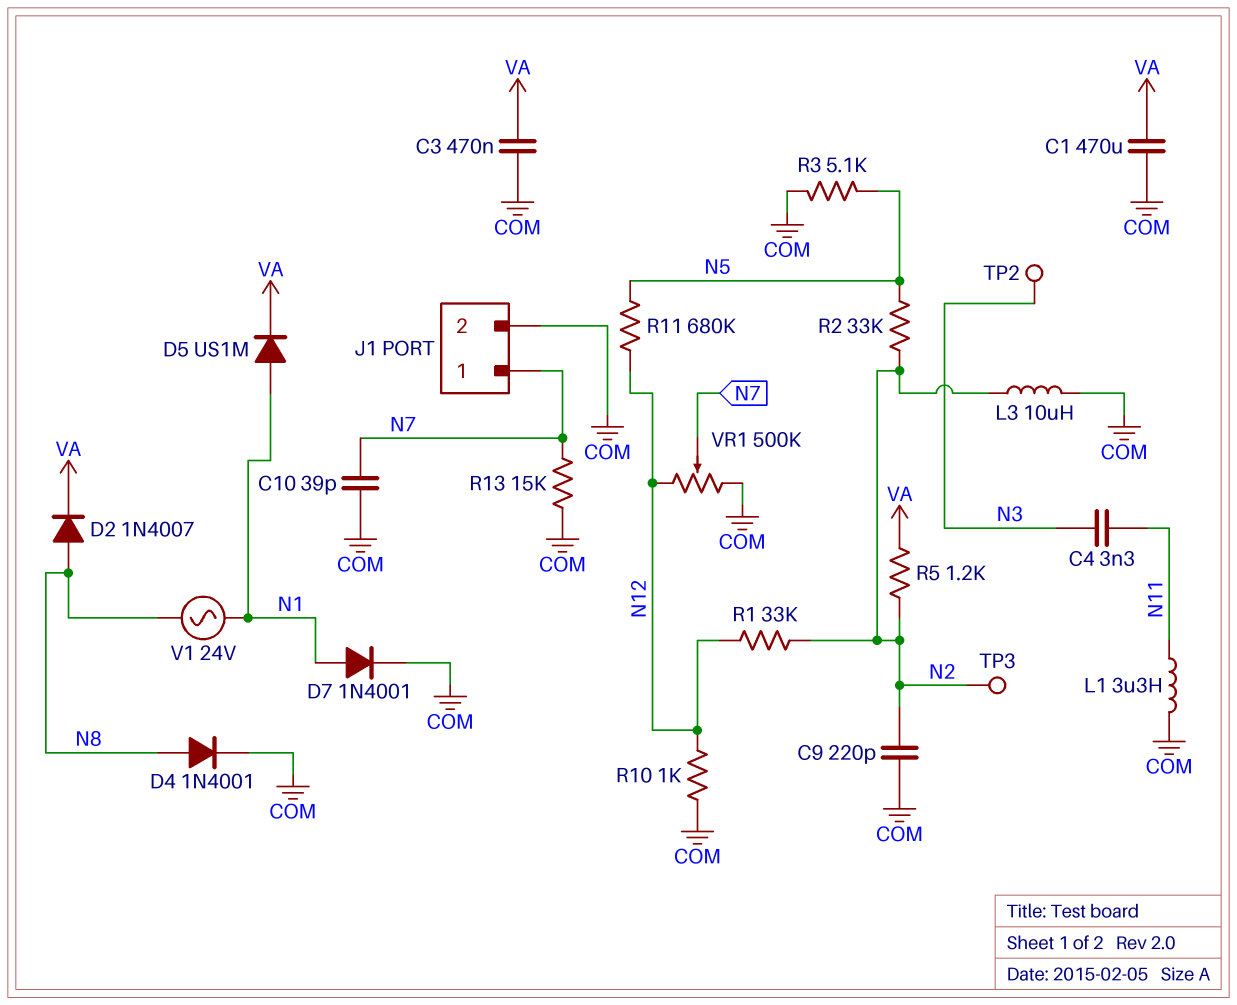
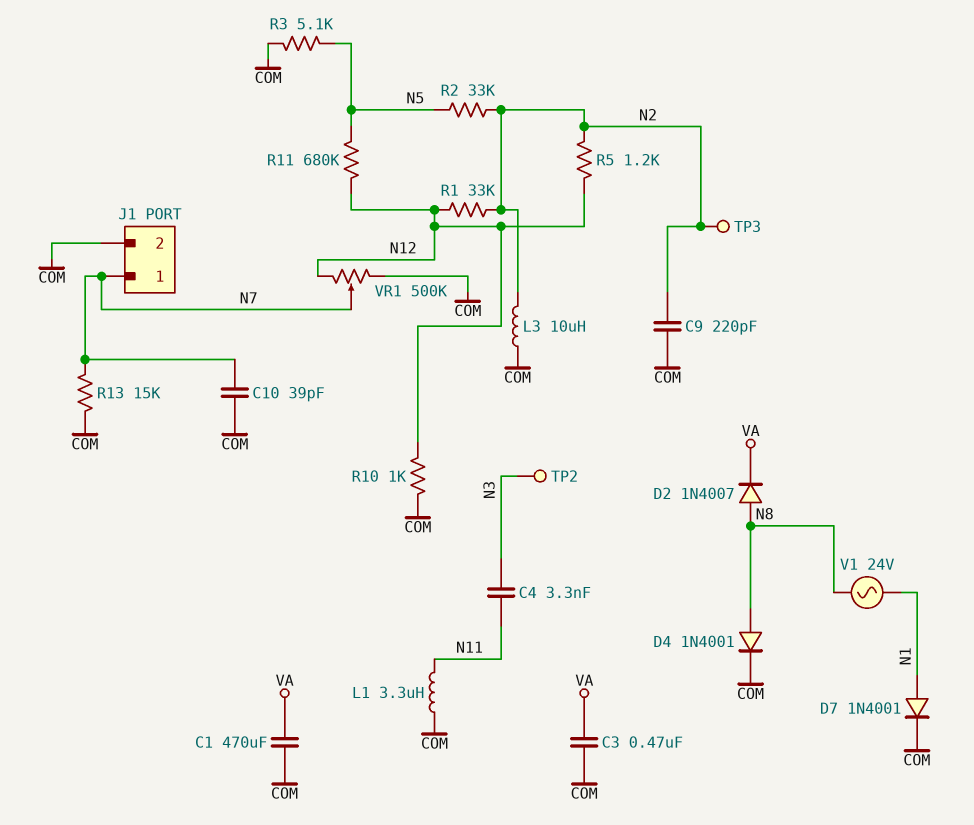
D5: diode US1M (A N1, K VA) -> none
R5: 1.2k (N2, VA) -> 1.2k (N2, N12)

